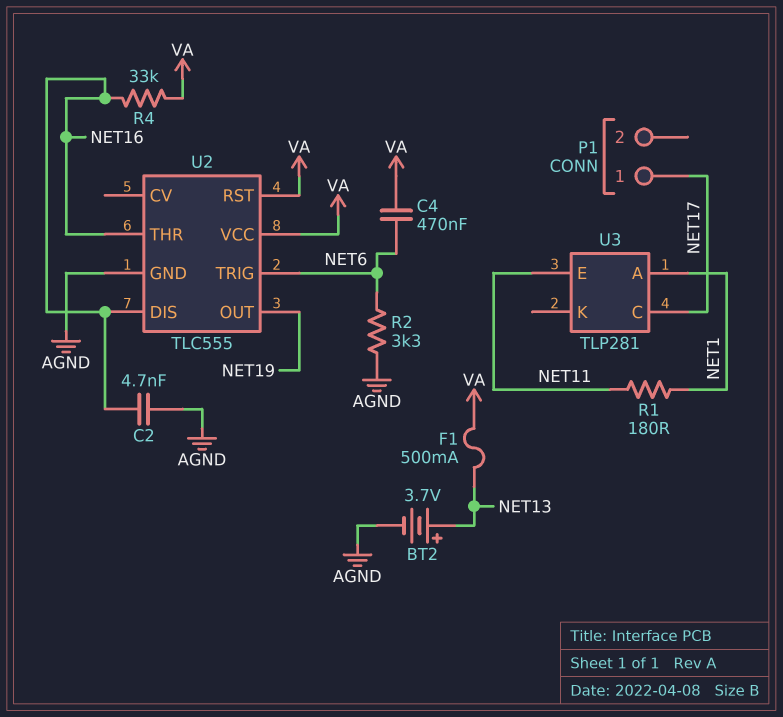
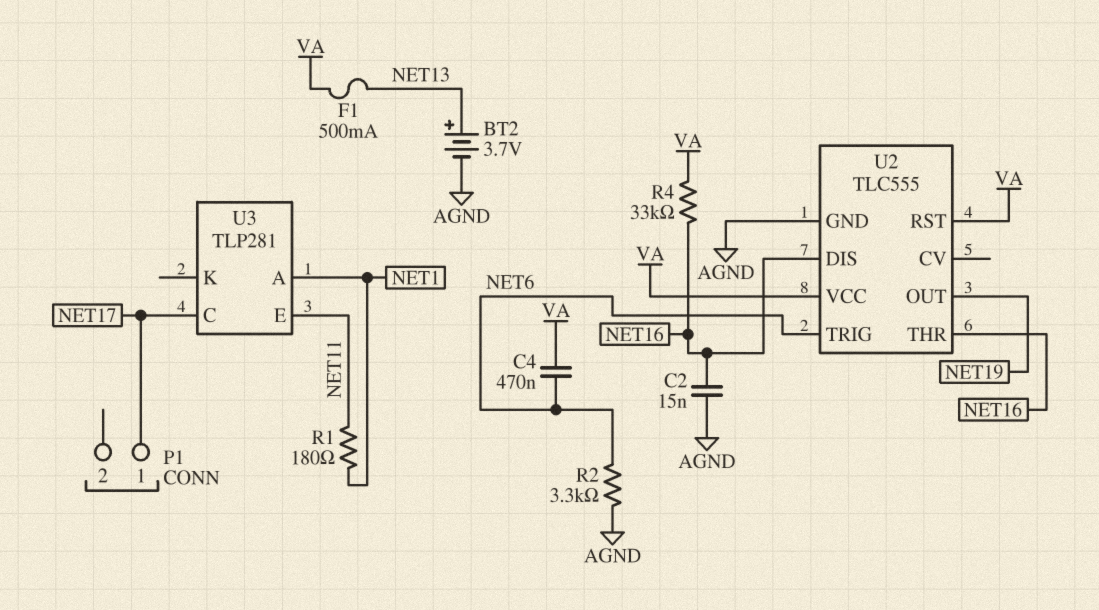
C2: 4.7nF (AGND, NET16) -> 15nF (AGND, NET16)

